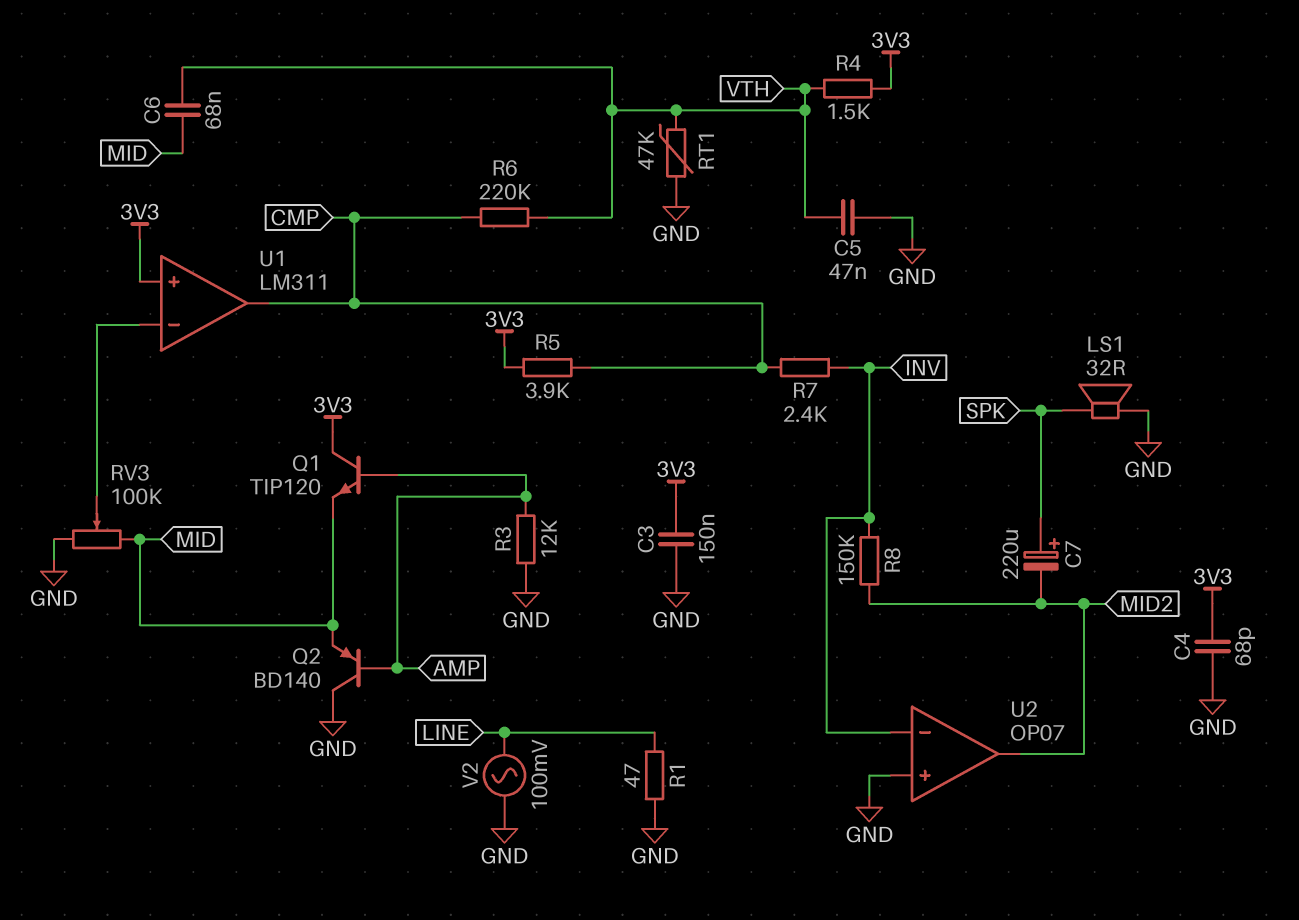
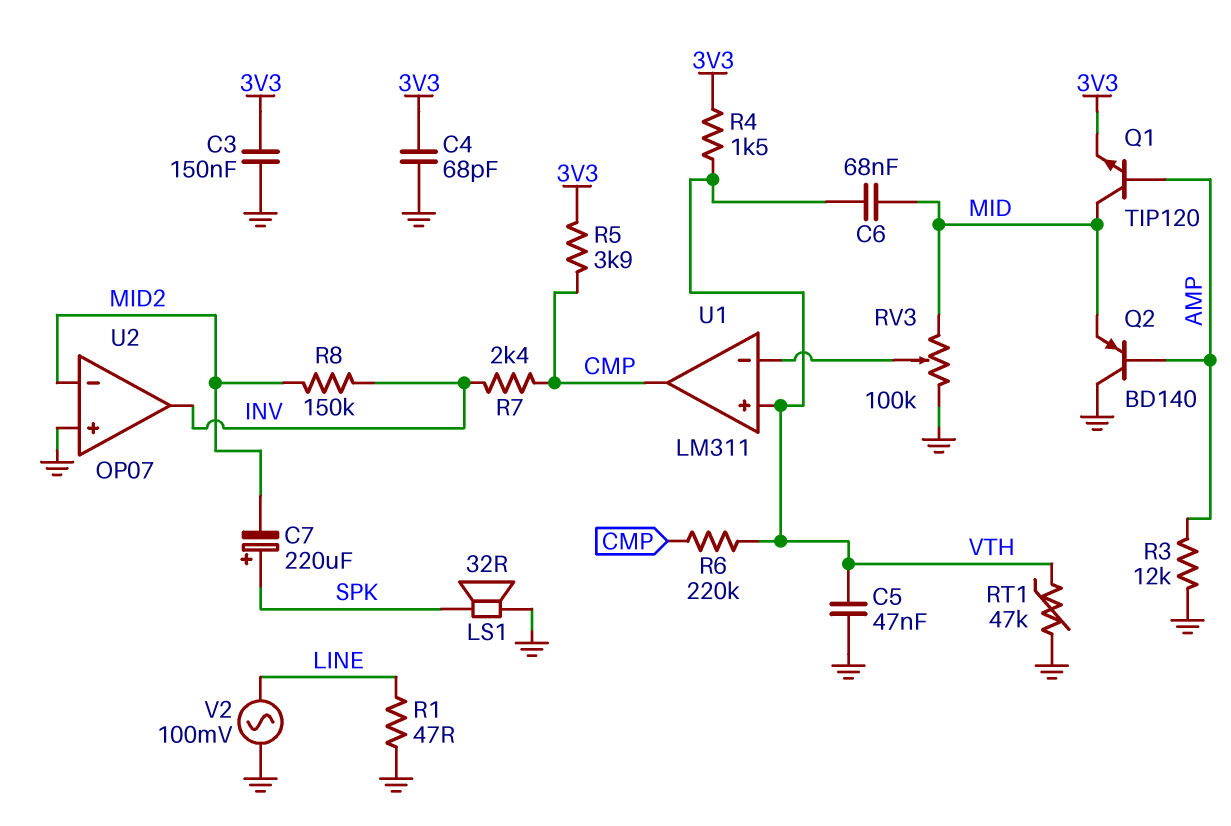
Q1: NPN TIP120 (B AMP, C 3V3, E MID) -> NPN TIP120 (B AMP, C MID, E 3V3)
U1 pin in+: 3V3 -> VTH
U2 pin in-: INV -> MID2
U2 pin out: MID2 -> INV

